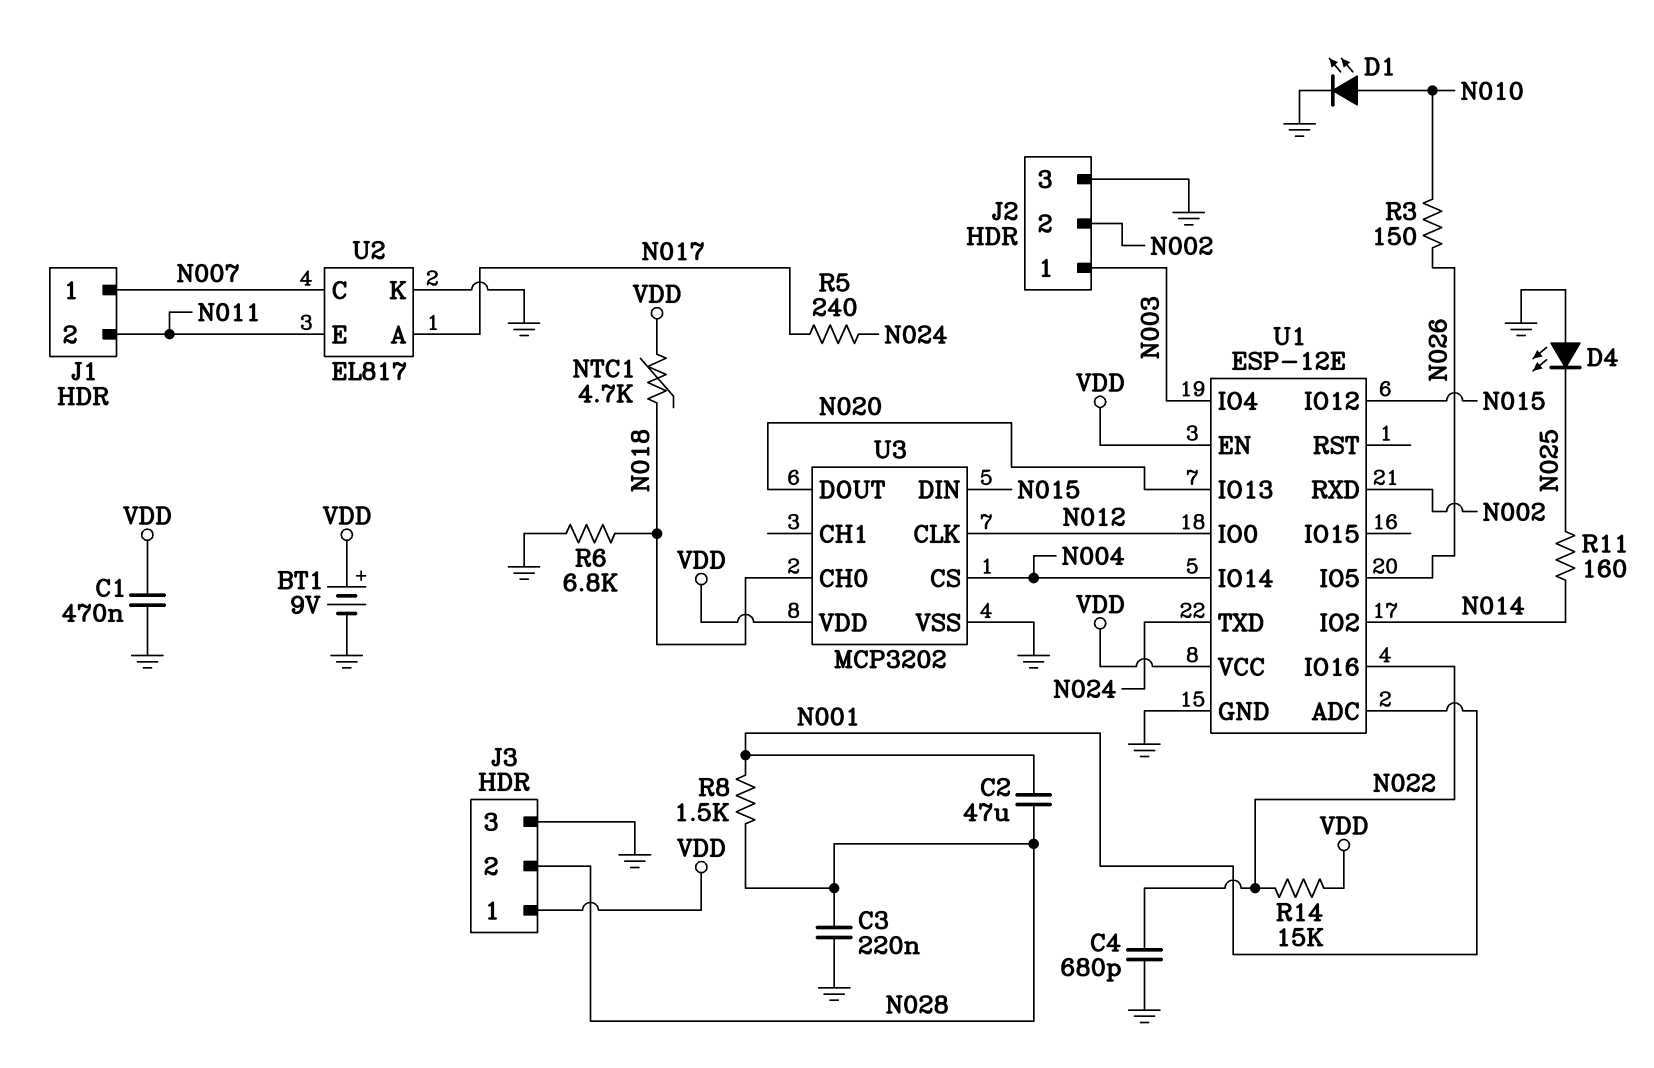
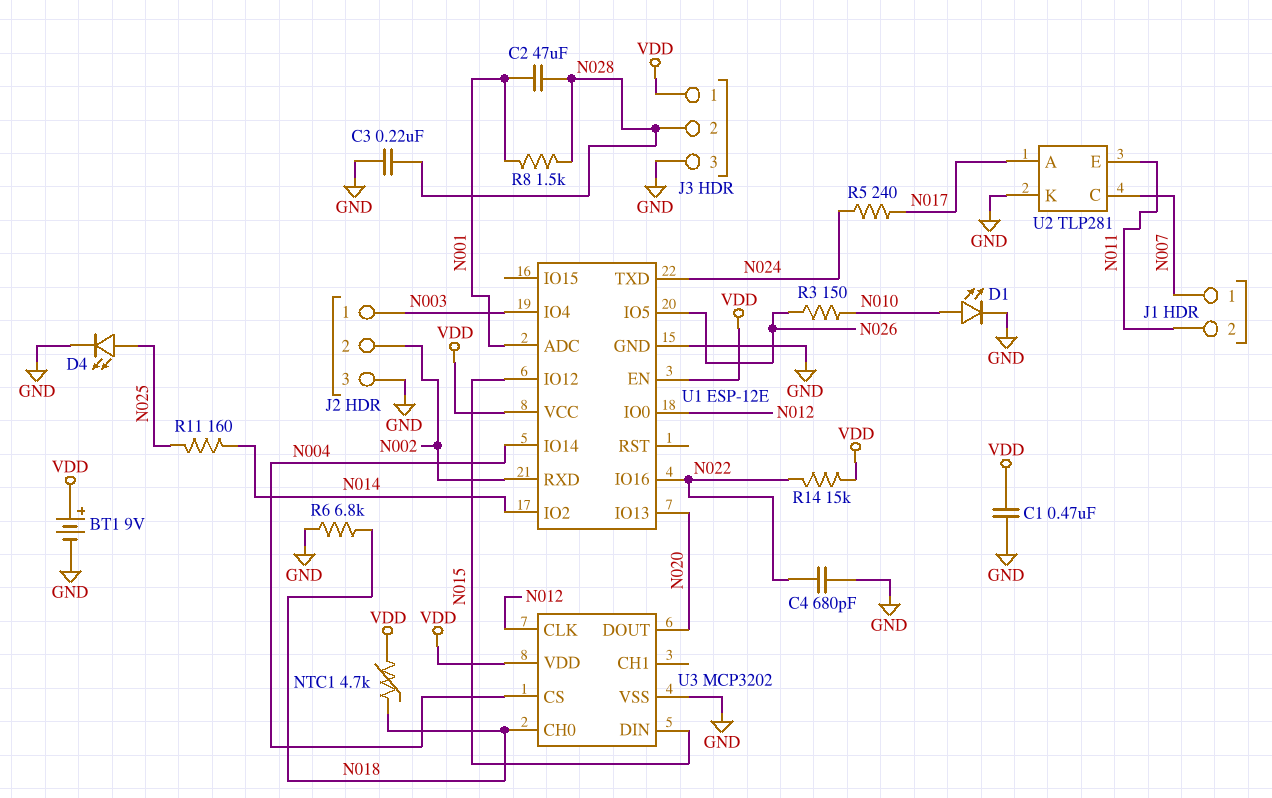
D4: LED (A GND, K N025) -> LED (A N025, K GND)
U2: EL817 -> TLP281

